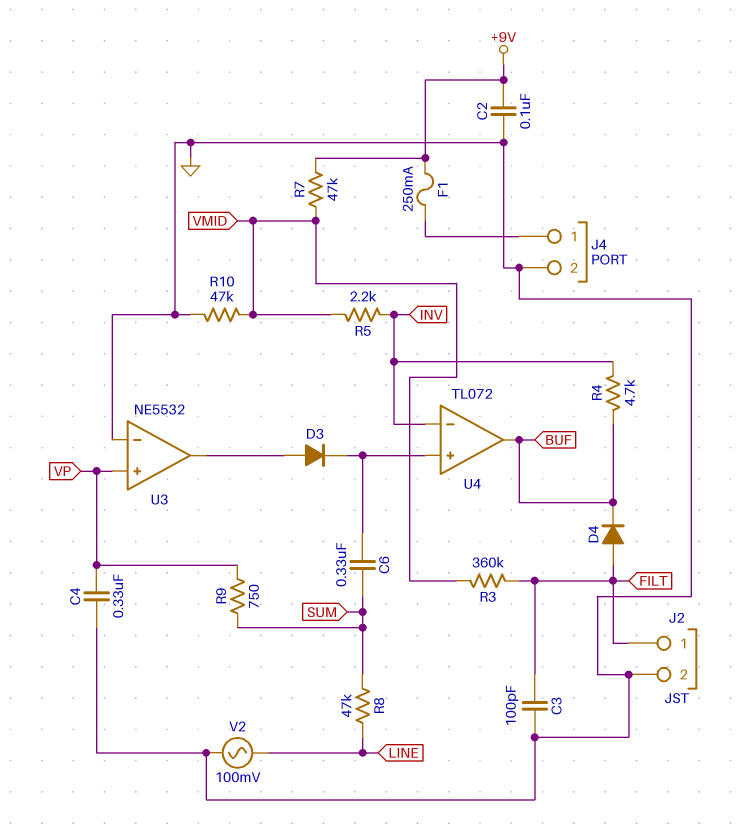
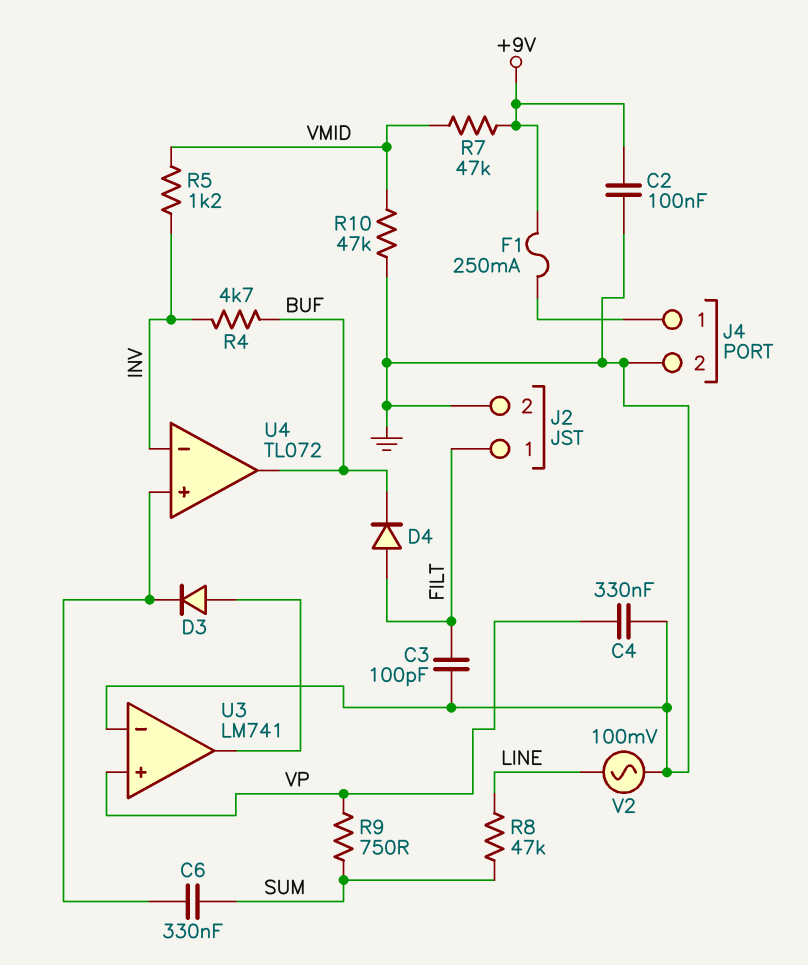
R3: 360k (FILT, VMID) -> none
R5: 2.2k (INV, VMID) -> 1.2k (INV, VMID)
U3: NE5532 -> LM741

